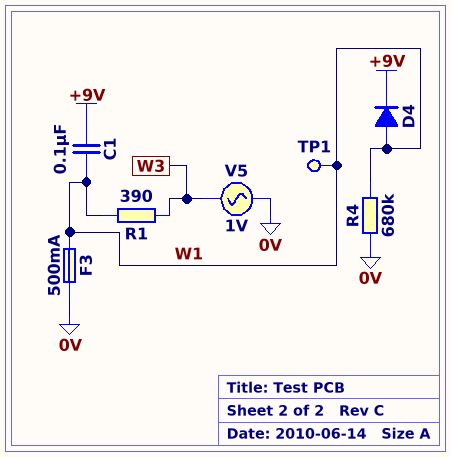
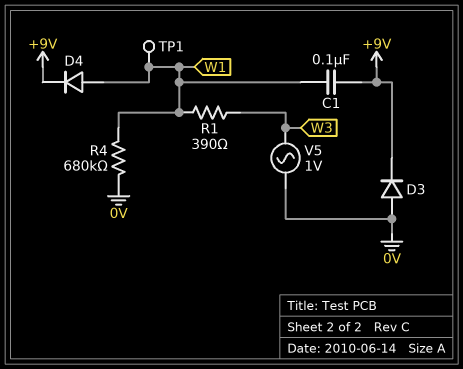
D3: none -> diode (A 0V, K +9V)
F3: 500mA (0V, W1) -> none

